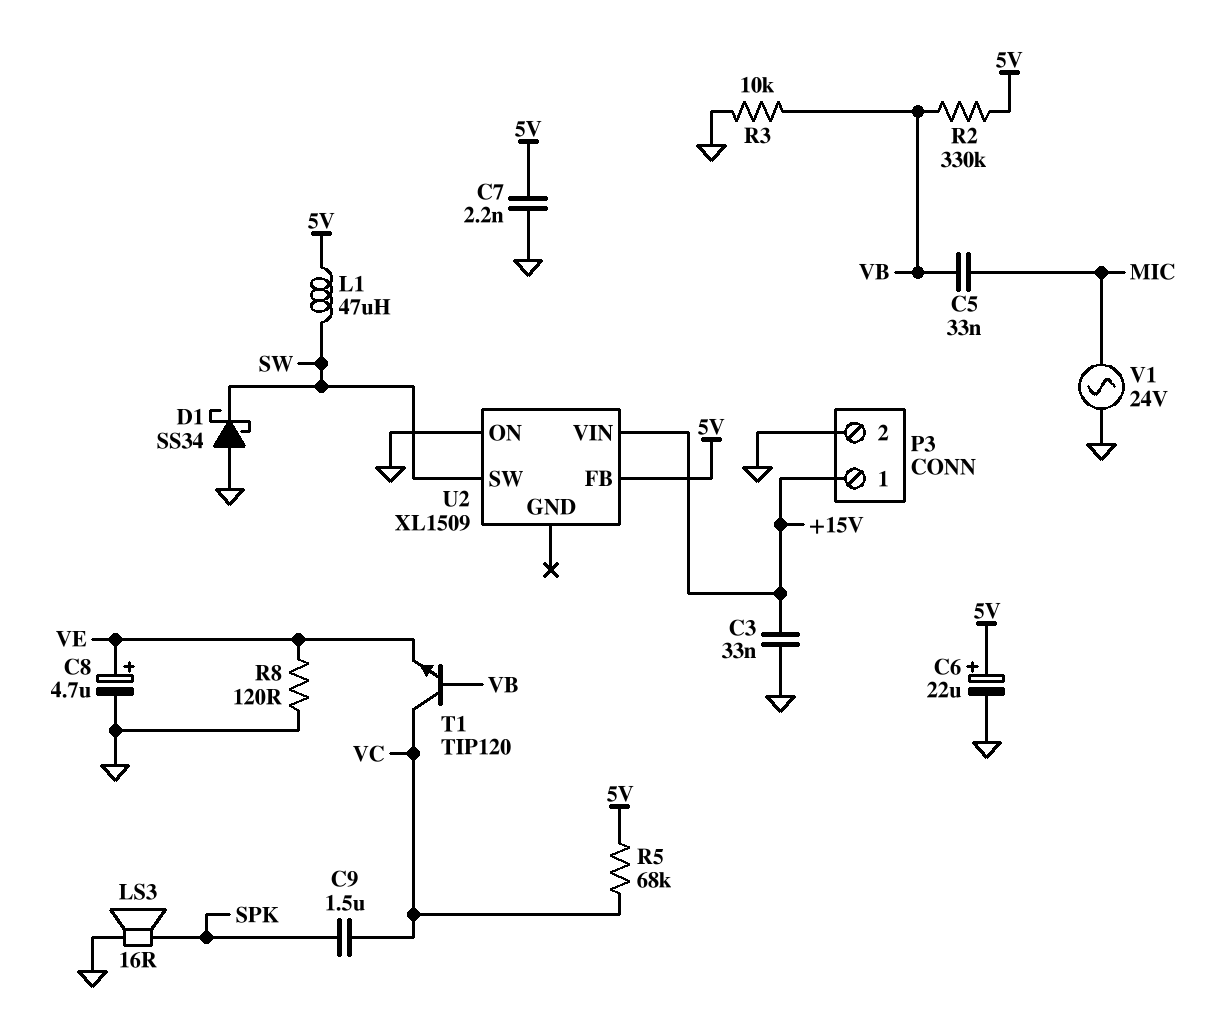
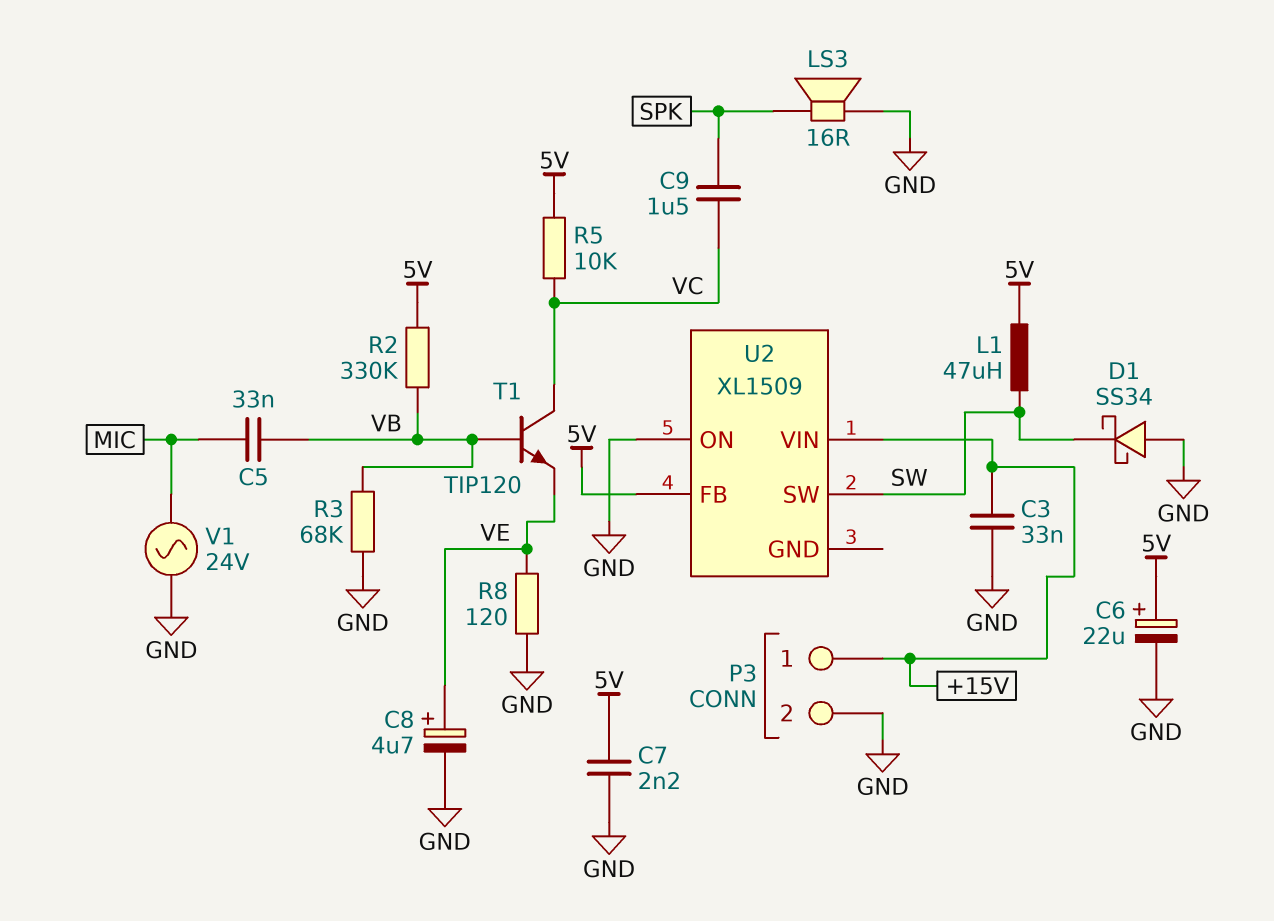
R3: 10k (GND, VB) -> 68k (GND, VB)
R5: 68k (5V, VC) -> 10k (5V, VC)

